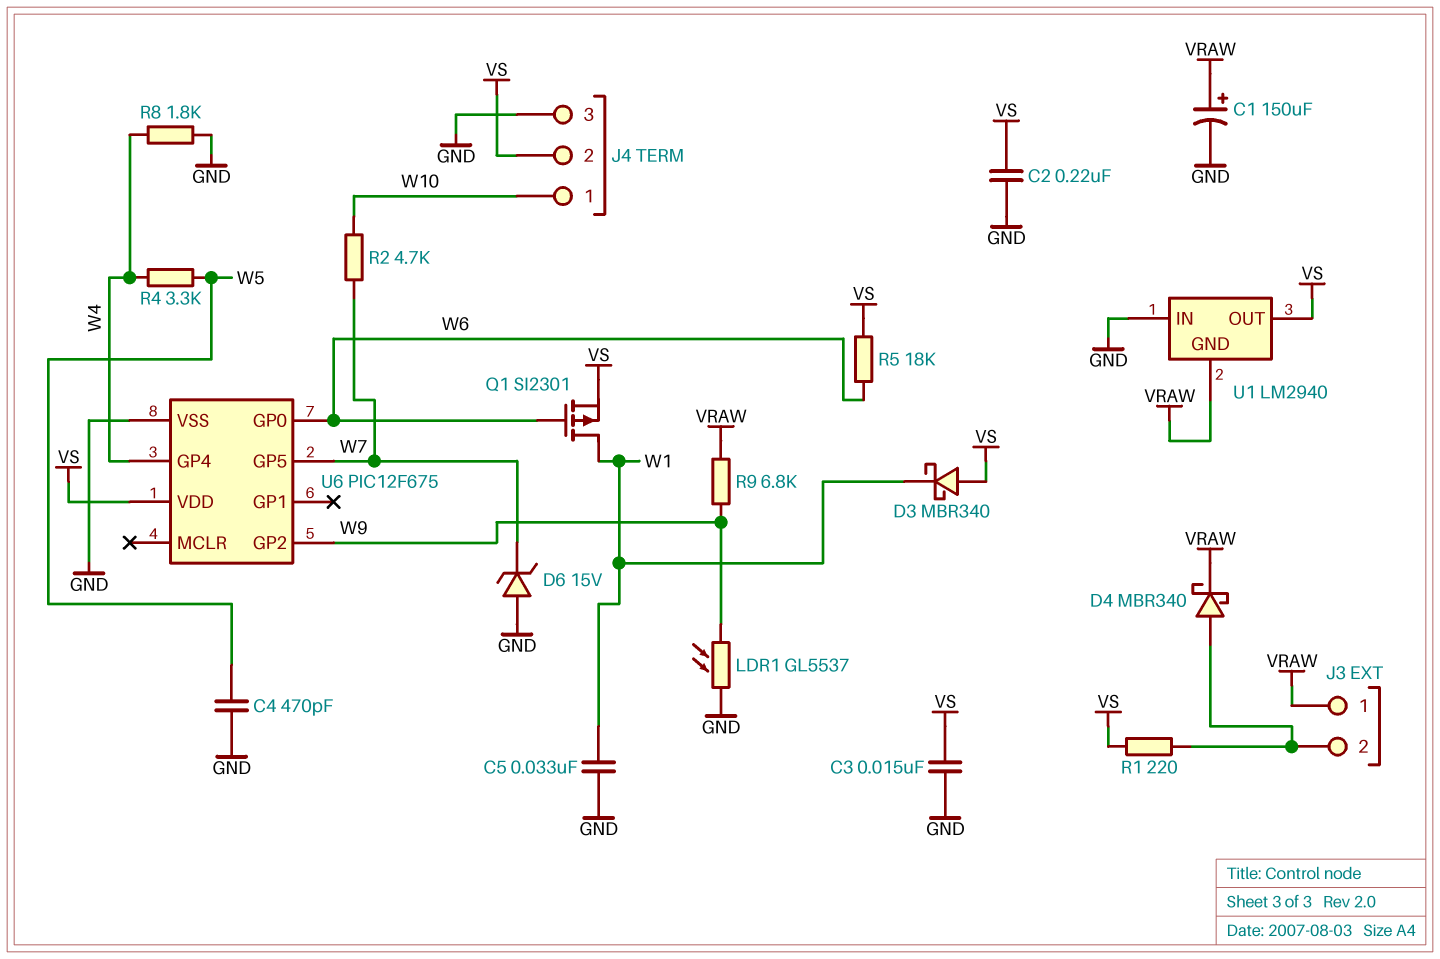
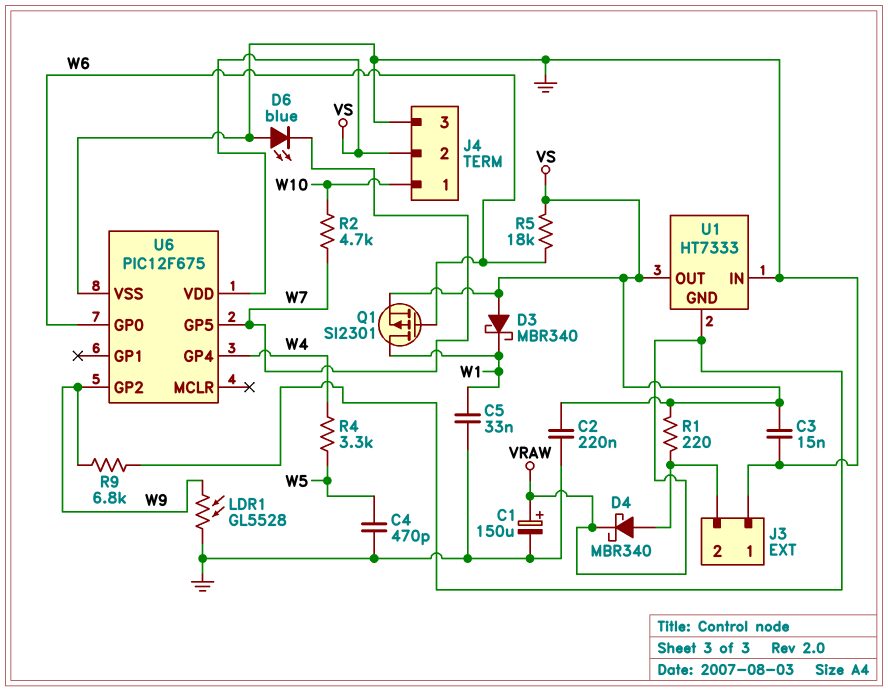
D6: zener 15V (A GND, K W7) -> LED blue (A GND, K W7)
J3 pin 1: VRAW -> GND
LDR1: GL5537 (GND, W9) -> GL5528 (GND, W9)
R8: 1.8k (GND, W4) -> none
U1: LM2940 -> HT7333

